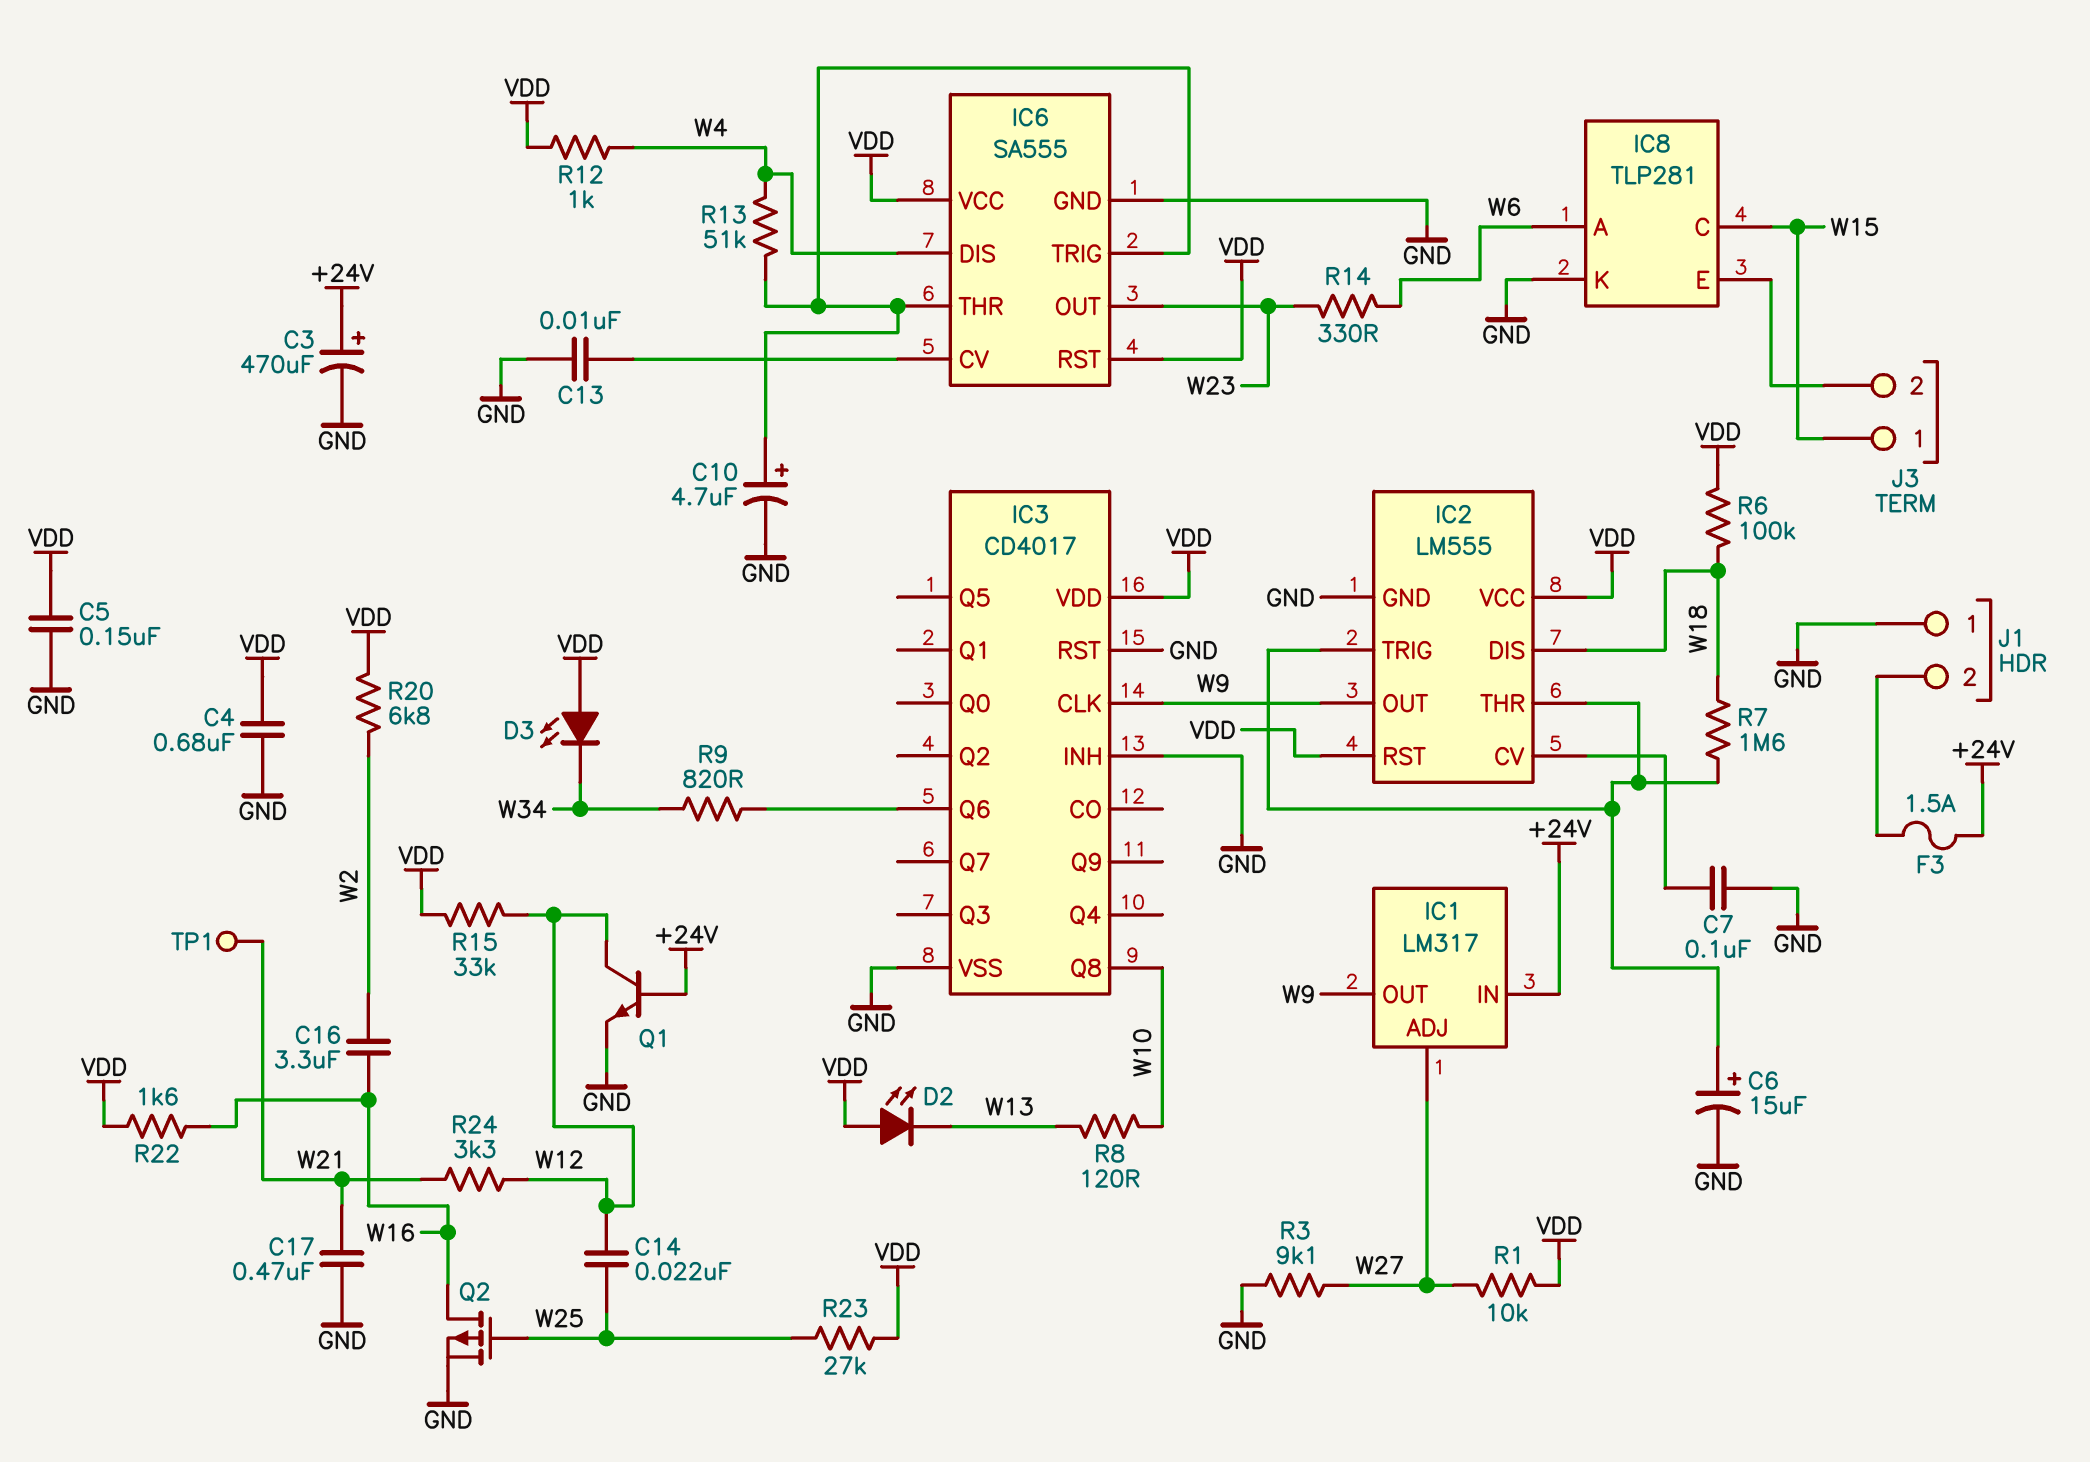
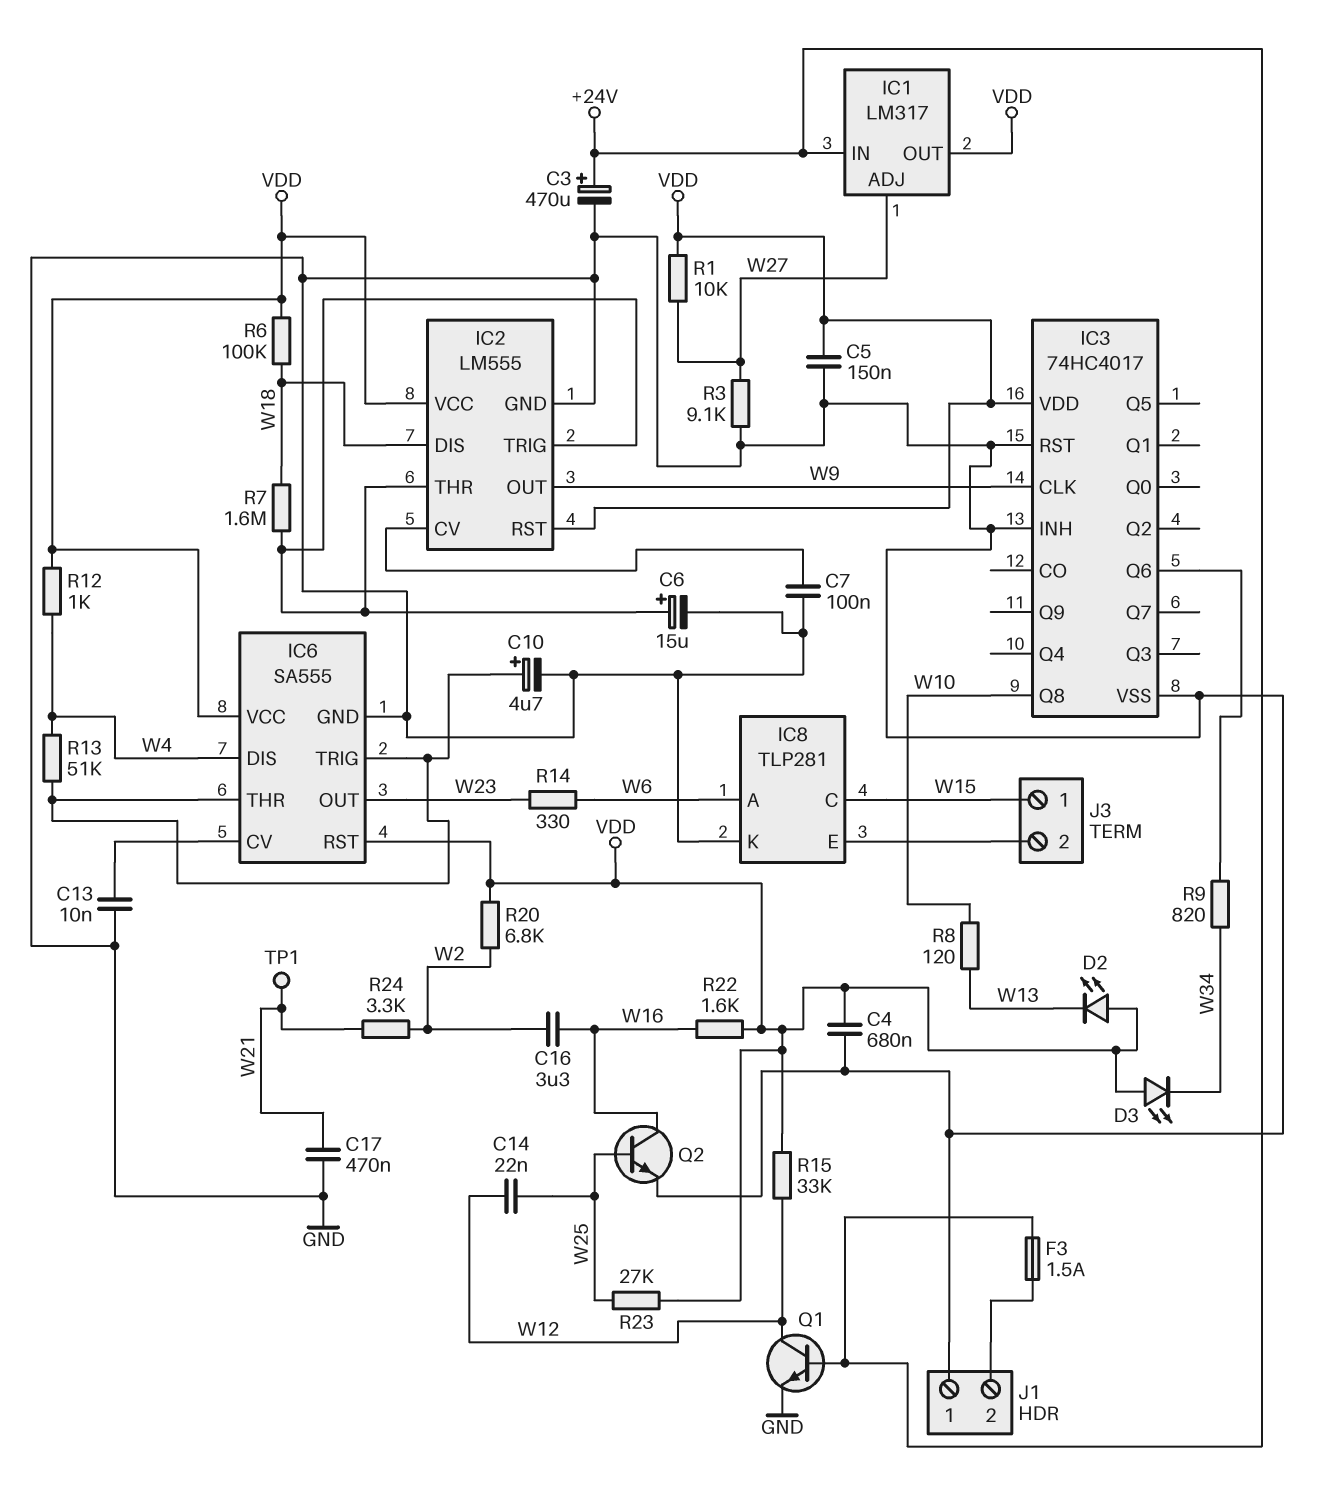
IC1 pin OUT: W9 -> VDD
IC3: CD4017 -> 74HC4017
Q2: PMOS (G W25, D W16, S GND) -> NPN (B W25, C W16, E GND)
R24: 3.3k (W12, W21) -> 3.3k (W2, W21)

